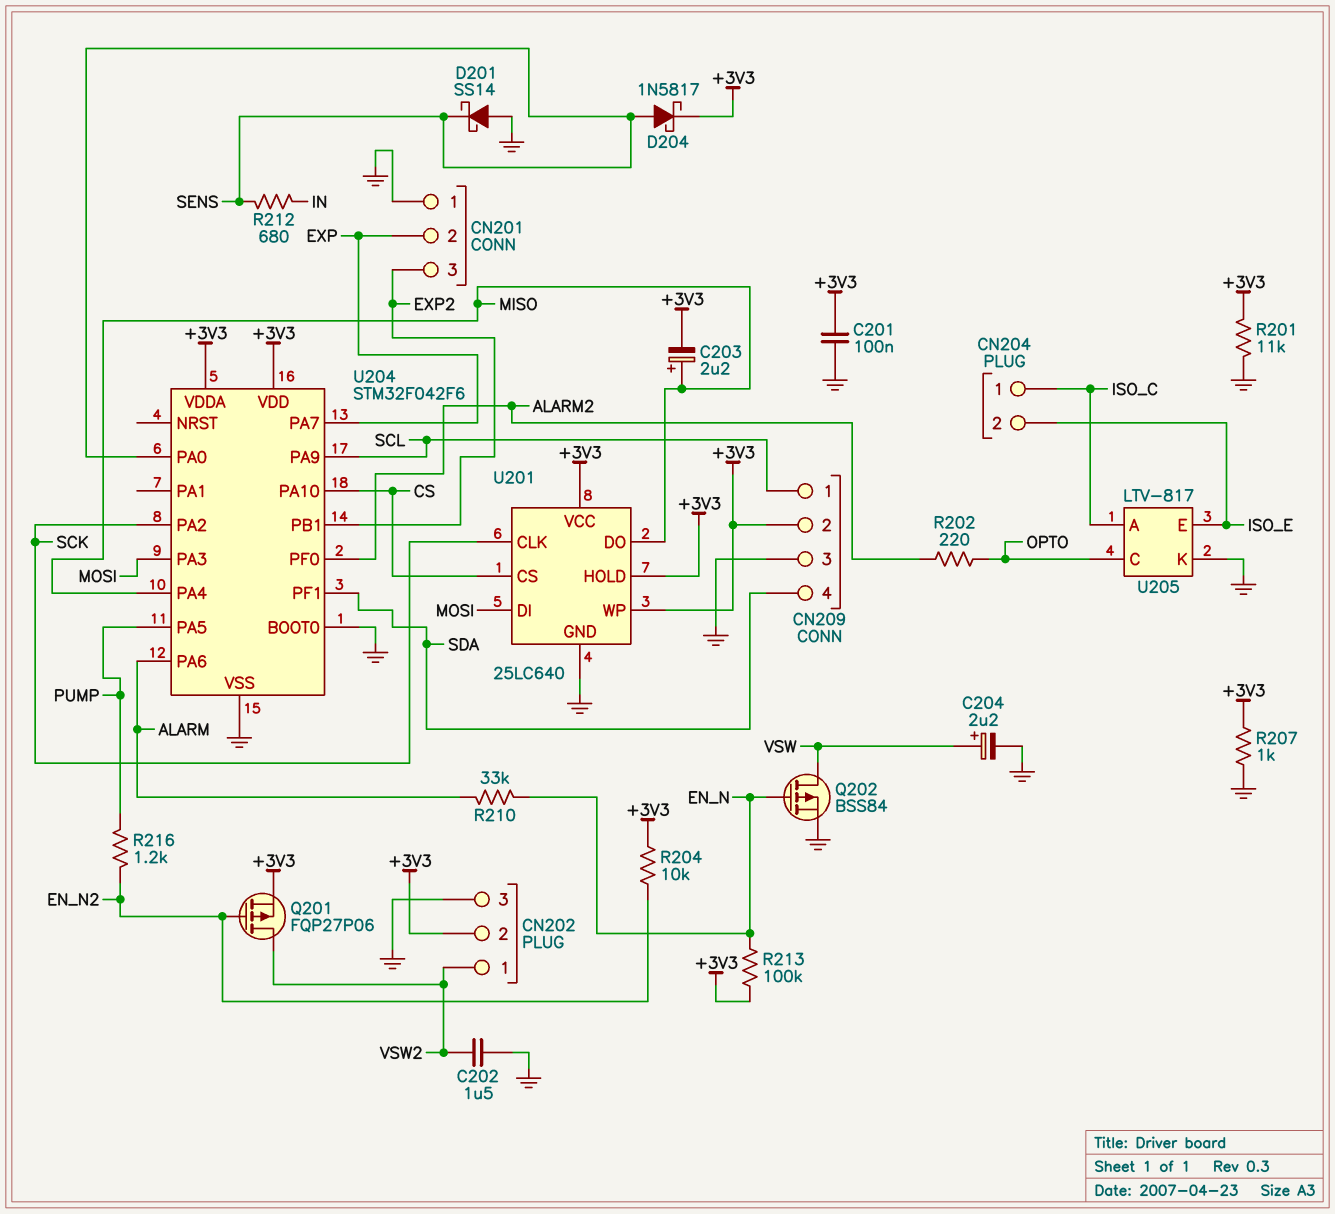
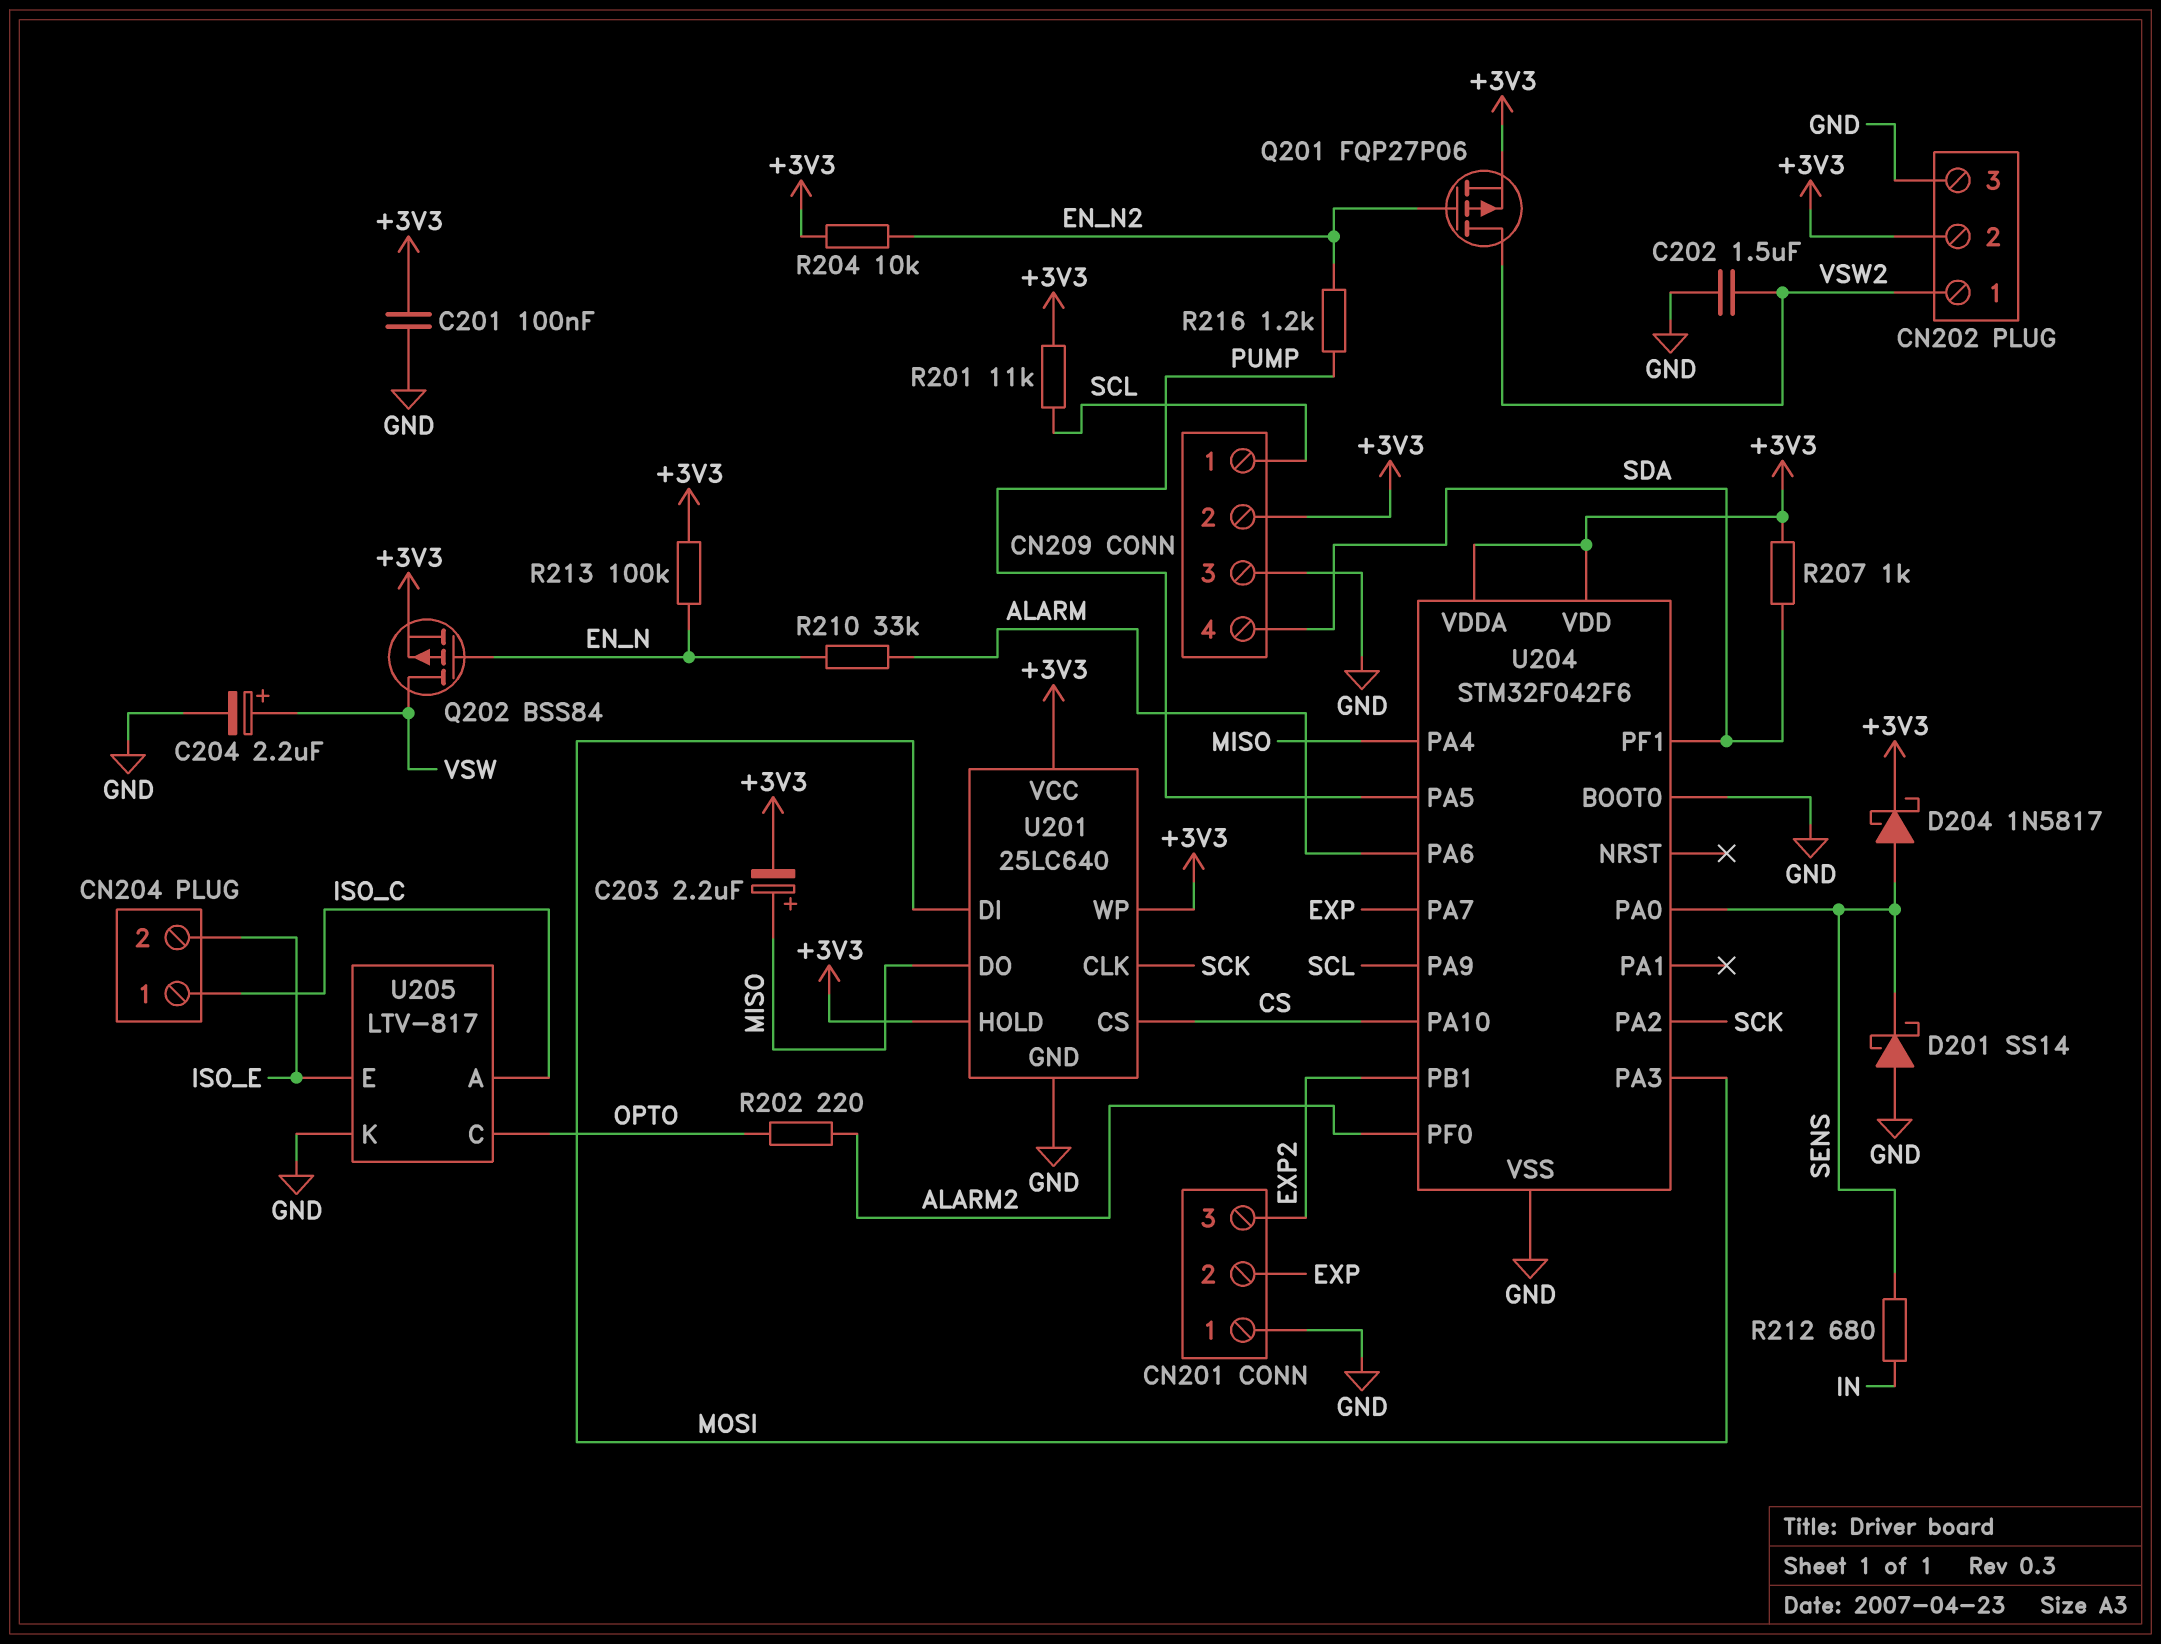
Q202: PMOS BSS84 (G EN_N, D VSW, S GND) -> PMOS BSS84 (G EN_N, D VSW, S +3V3)
R201: 11k (+3V3, GND) -> 11k (+3V3, SCL)
R207: 1k (+3V3, GND) -> 1k (+3V3, SDA)

